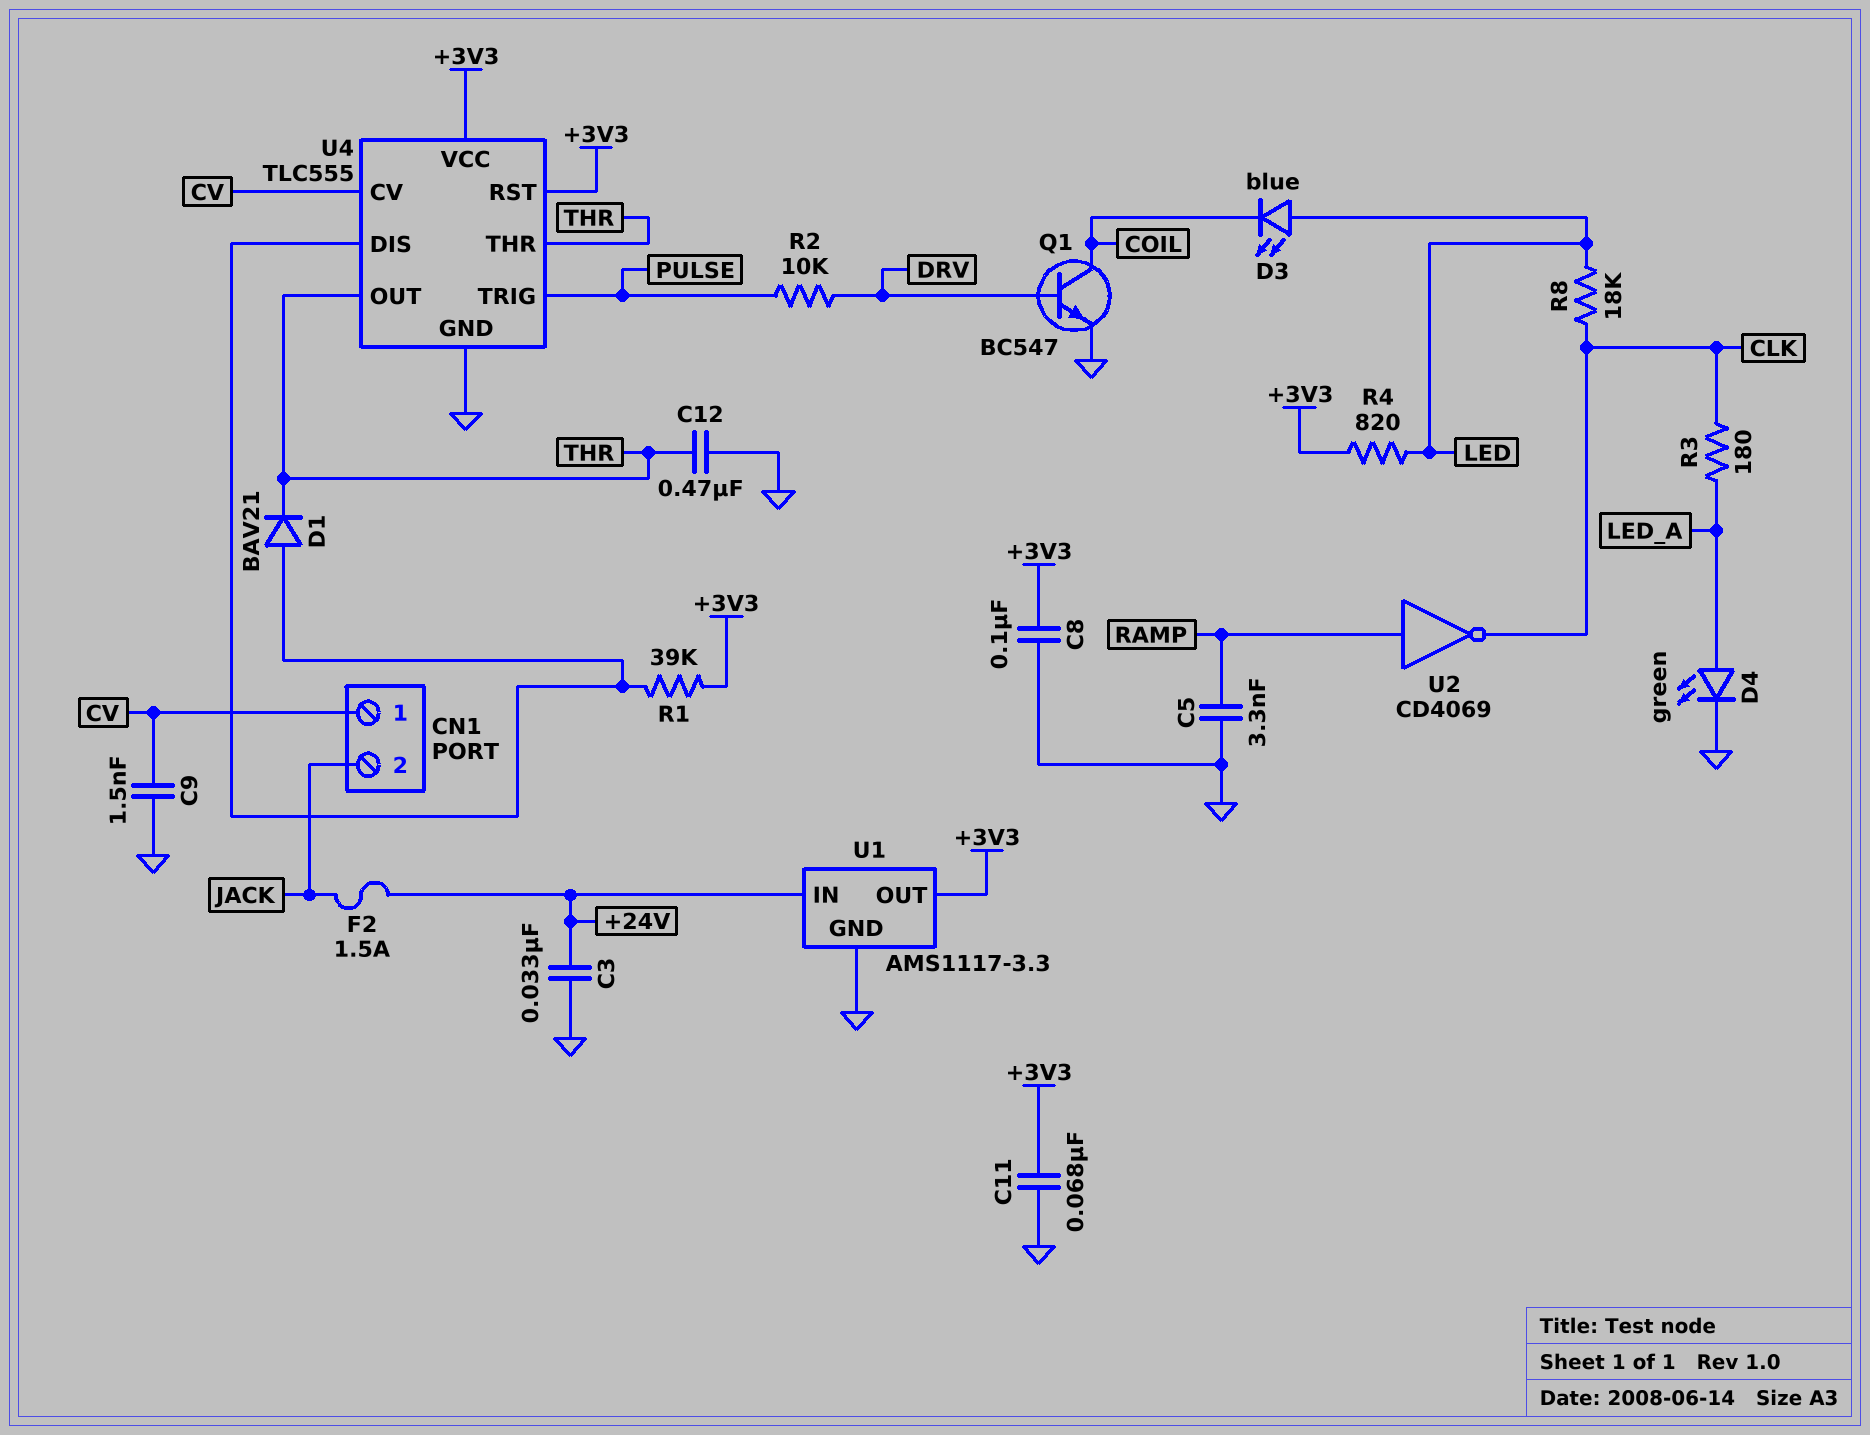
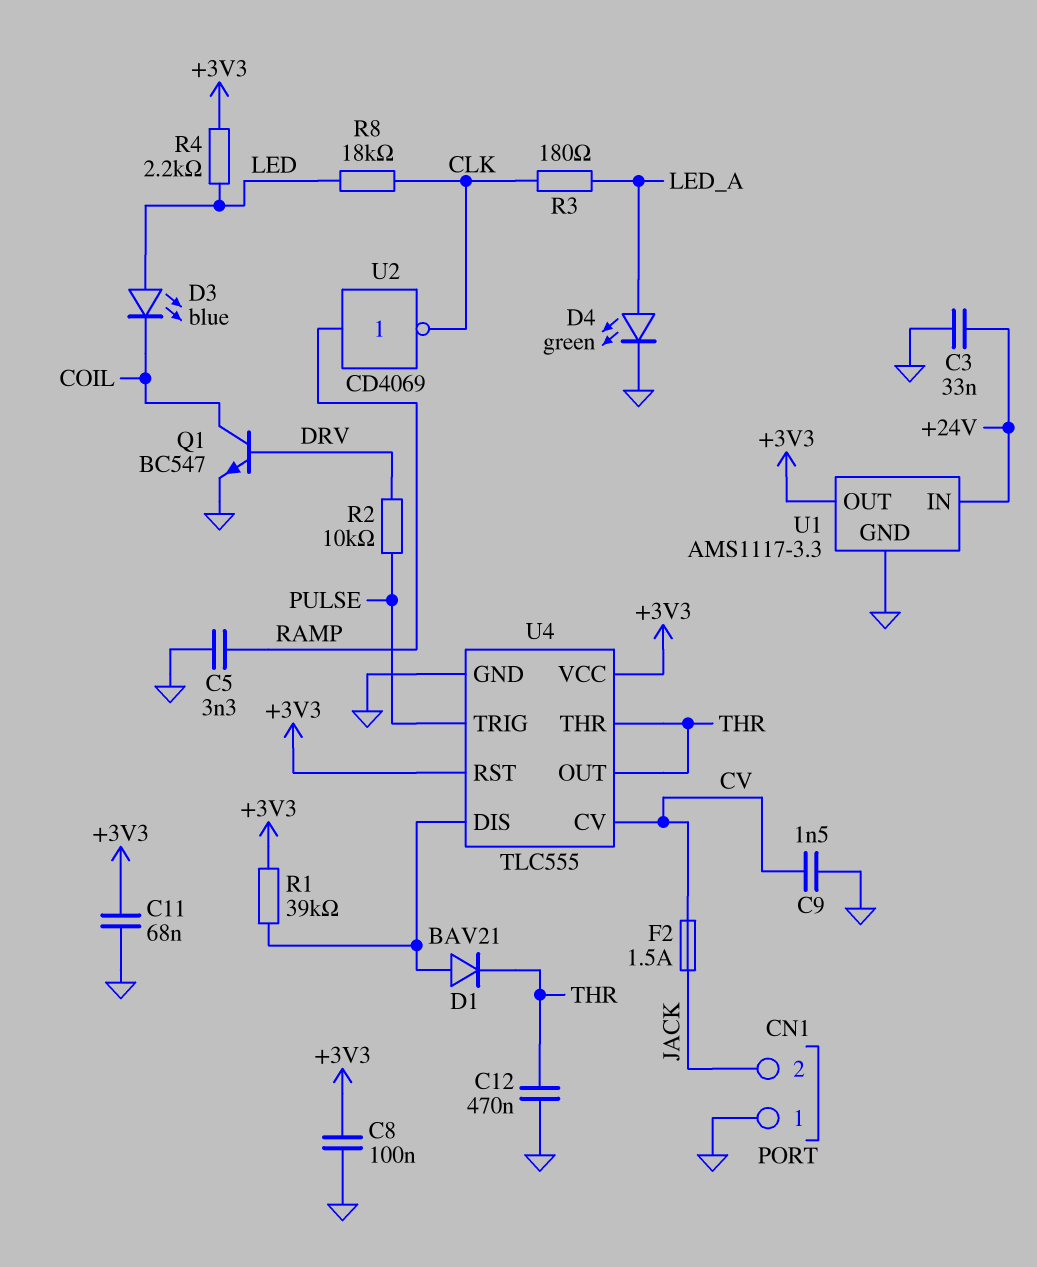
CN1 pin 1: CV -> GND
F2: 1.5A (+24V, JACK) -> 1.5A (CV, JACK)
R4: 820 (+3V3, LED) -> 2.2k (+3V3, LED)

